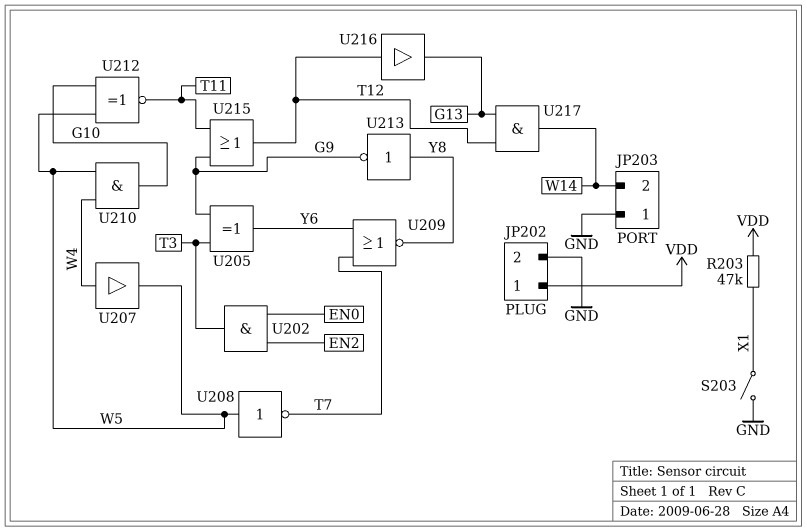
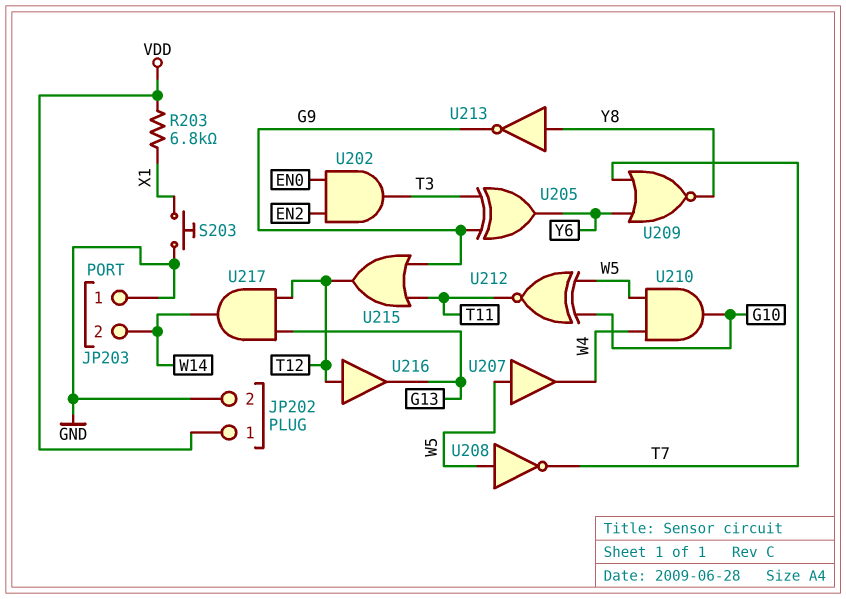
R203: 47k (VDD, X1) -> 6.8k (VDD, X1)
S203: switch (GND, X1) -> button (GND, X1)
U207: buffer (in W4, out W5) -> buffer (in W5, out W4)

